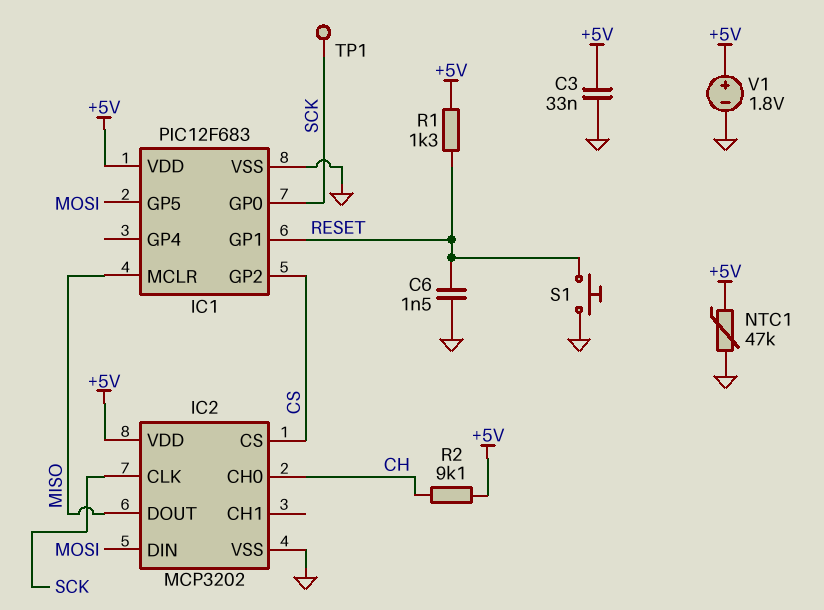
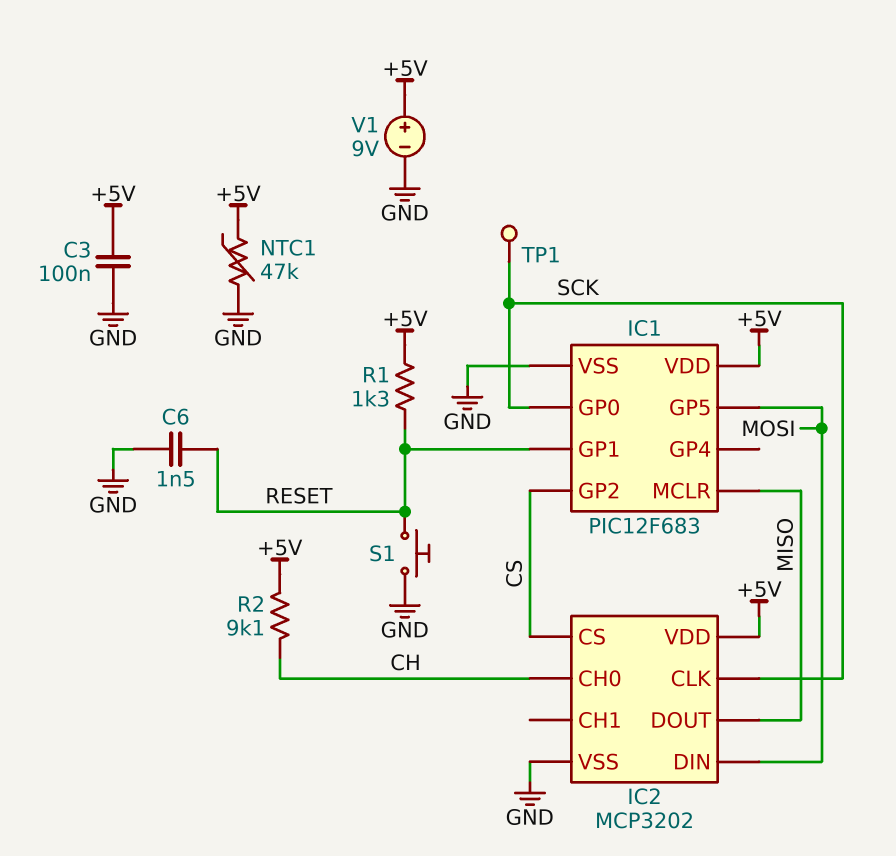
C3: 33nF (+5V, GND) -> 100nF (+5V, GND)
V1: 1.8V (plus +5V, minus GND) -> 9V (plus +5V, minus GND)

